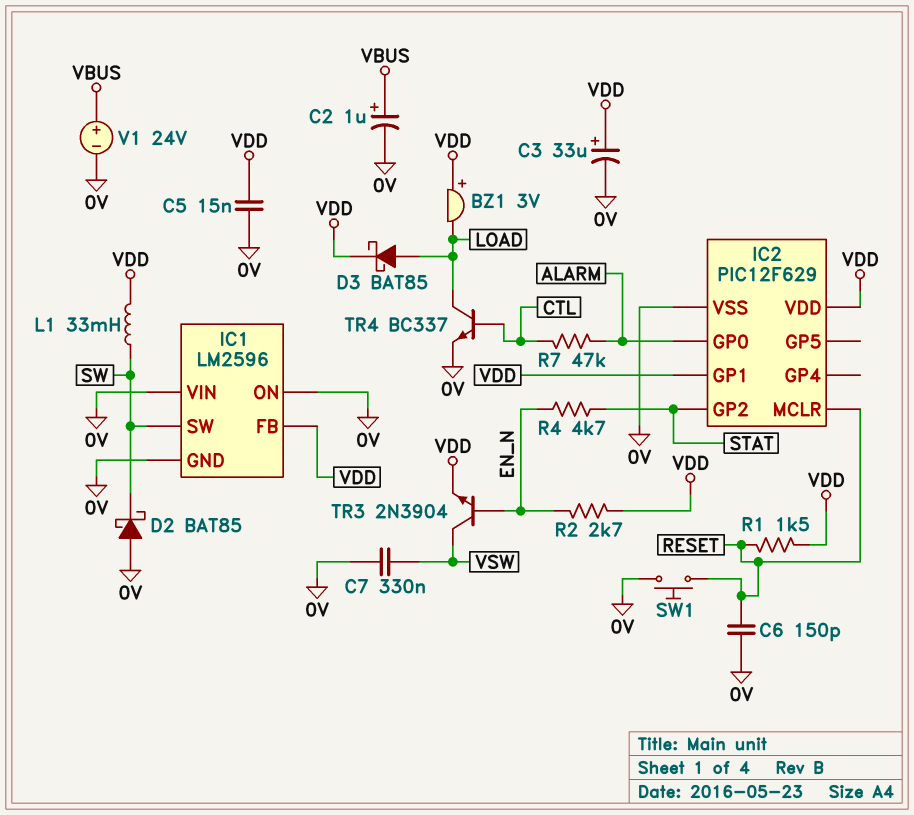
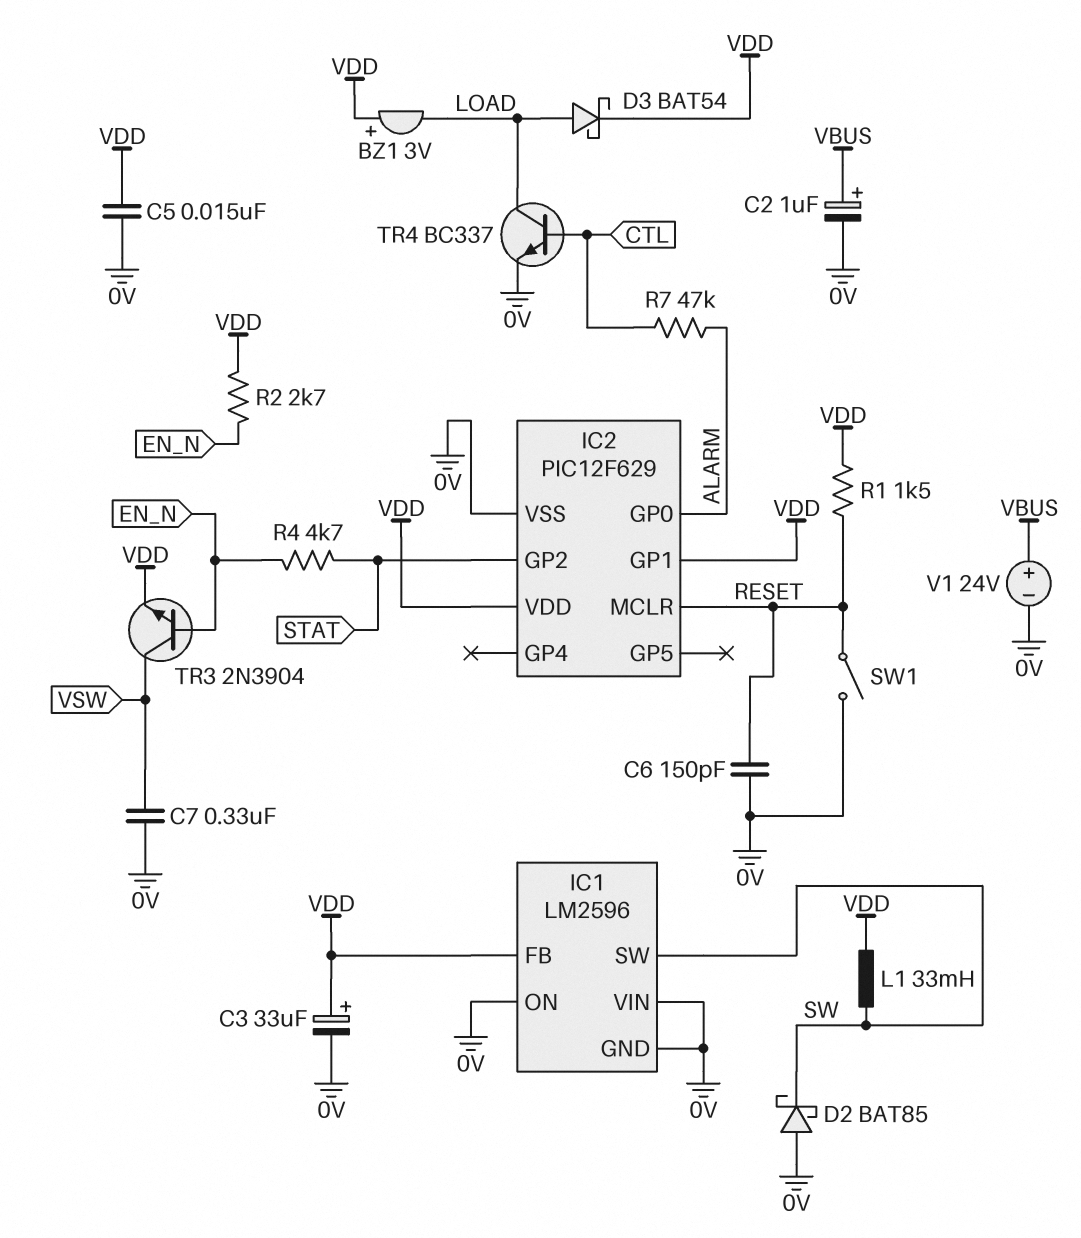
D3: schottky BAT85 (A LOAD, K VDD) -> schottky BAT54 (A LOAD, K VDD)
SW1: button (0V, RESET) -> switch (0V, RESET)

